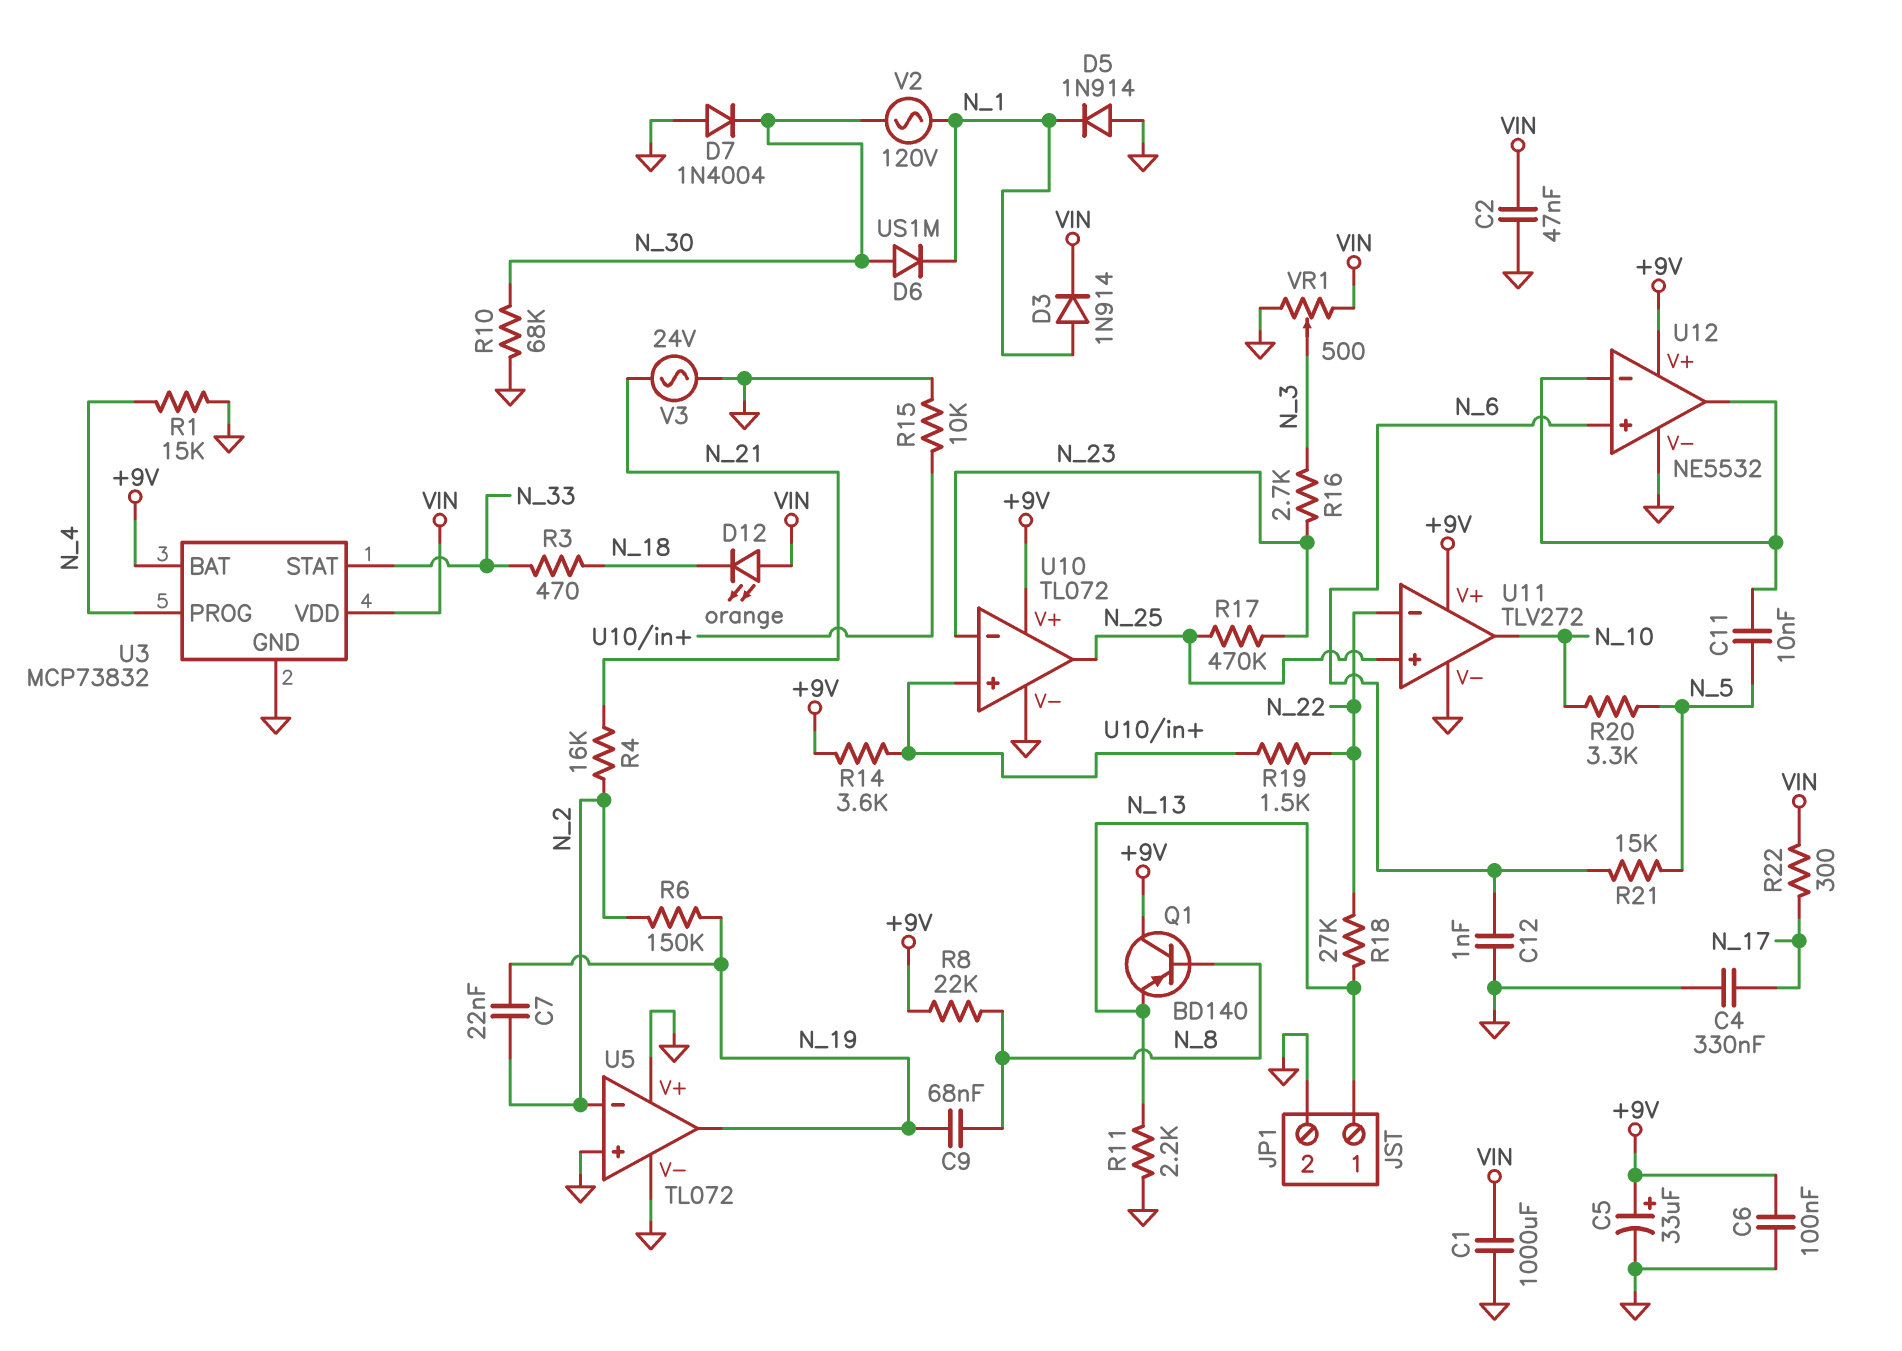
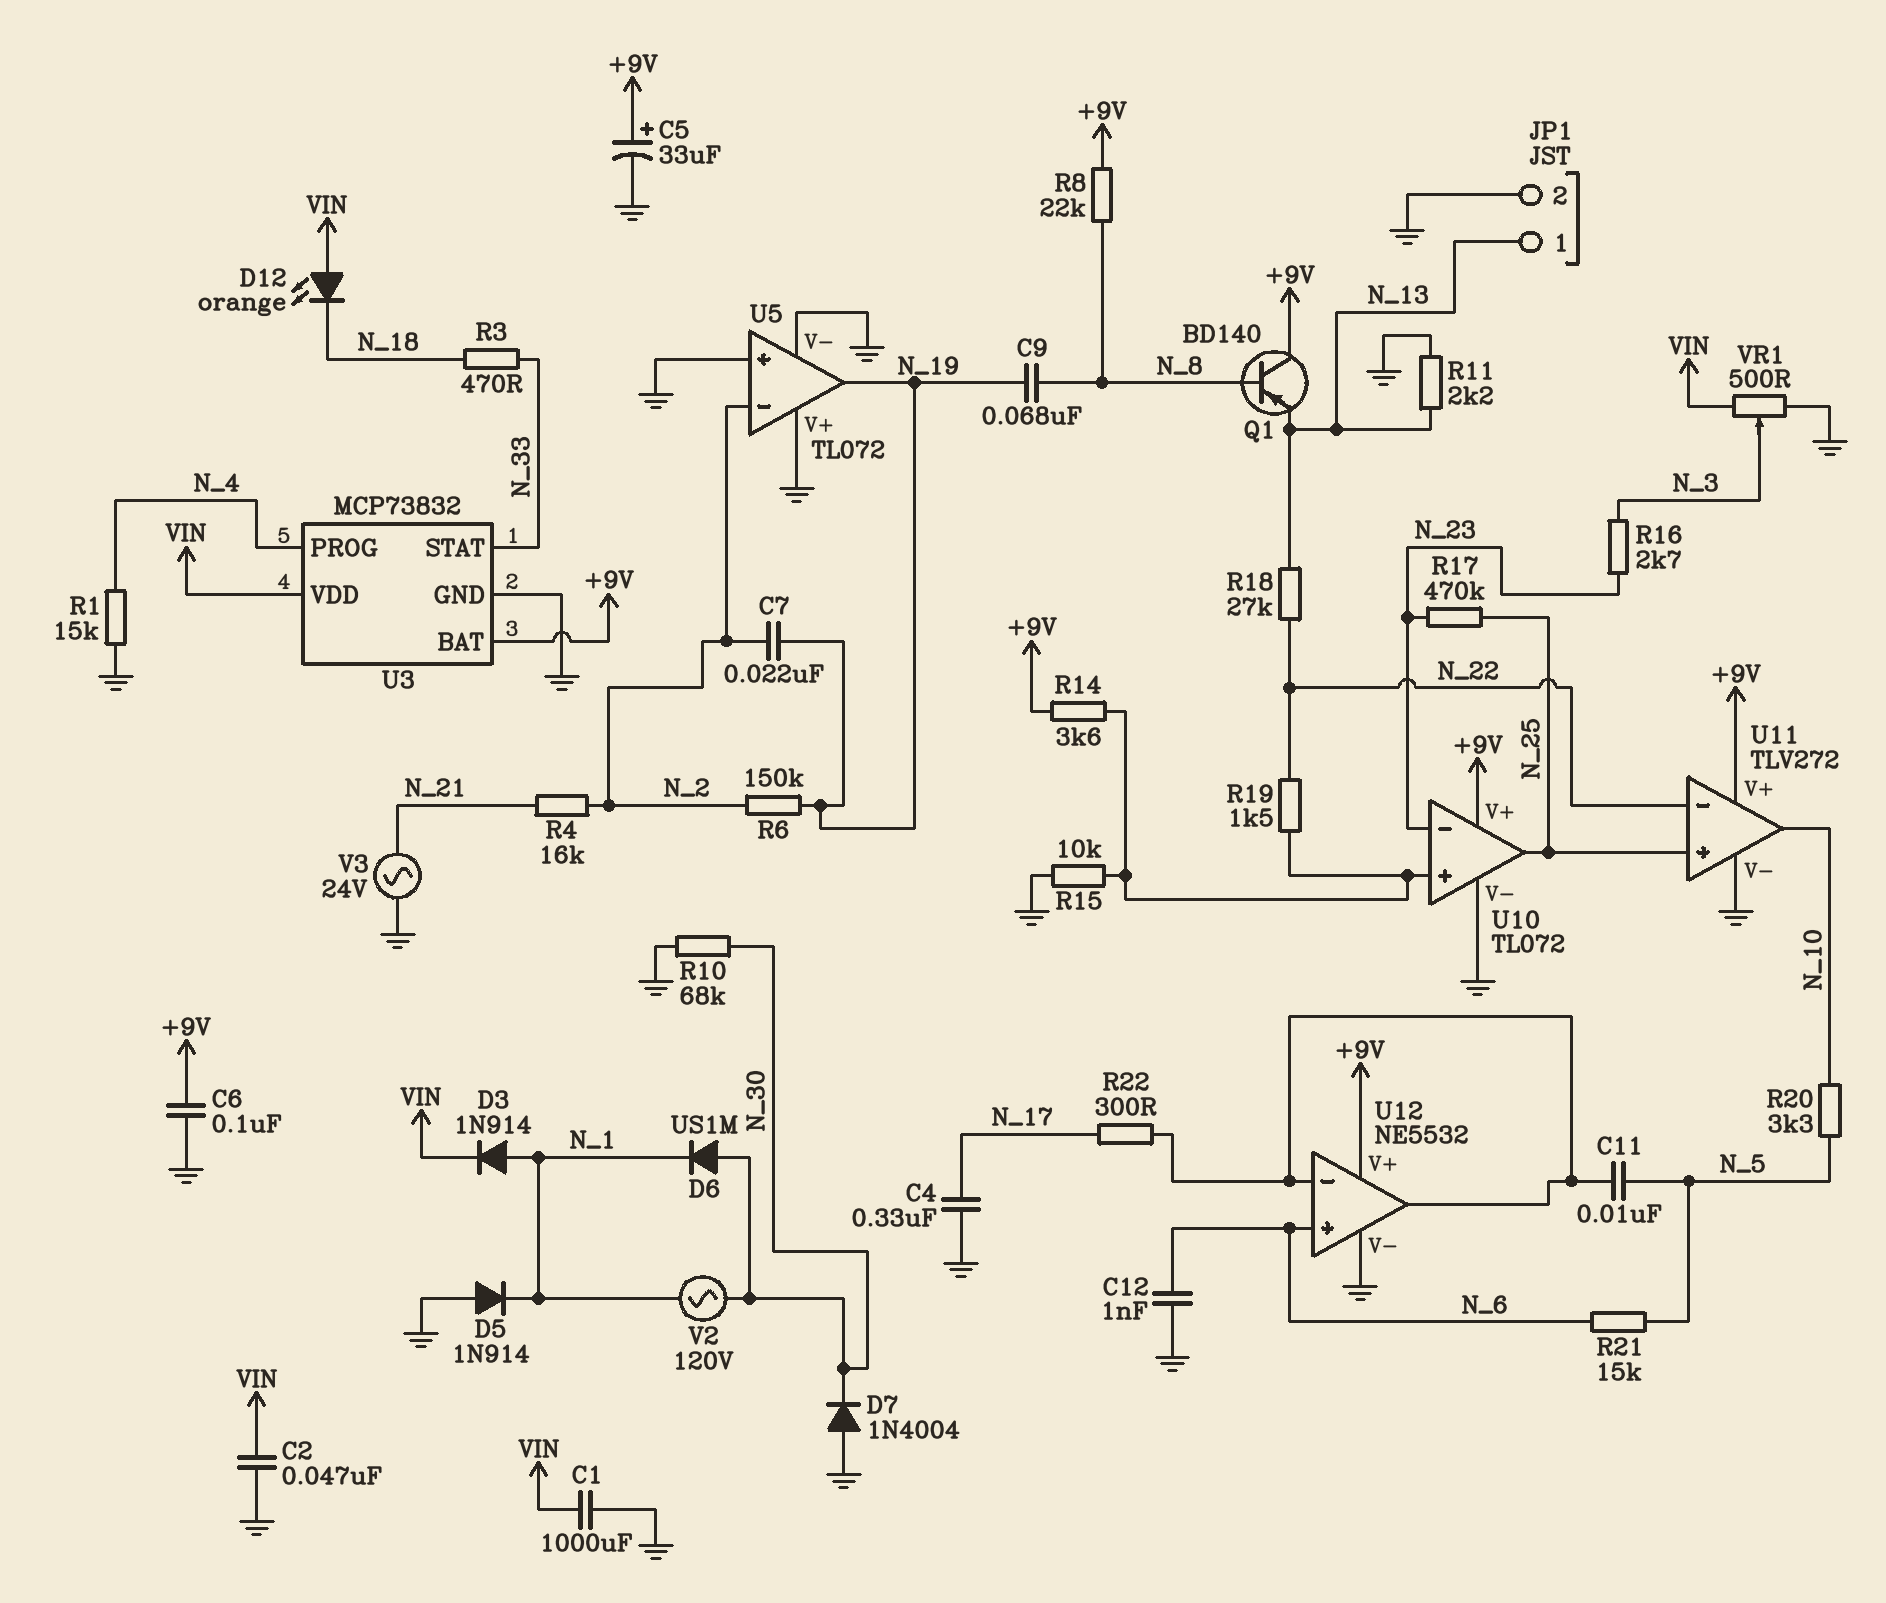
R22: 300 (N_17, VIN) -> 300 (N_17, U12/in-)

